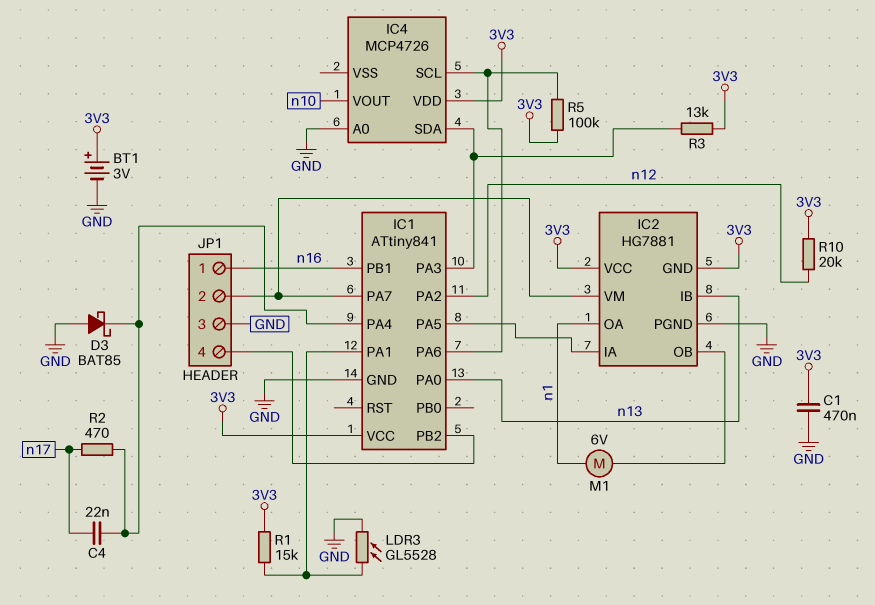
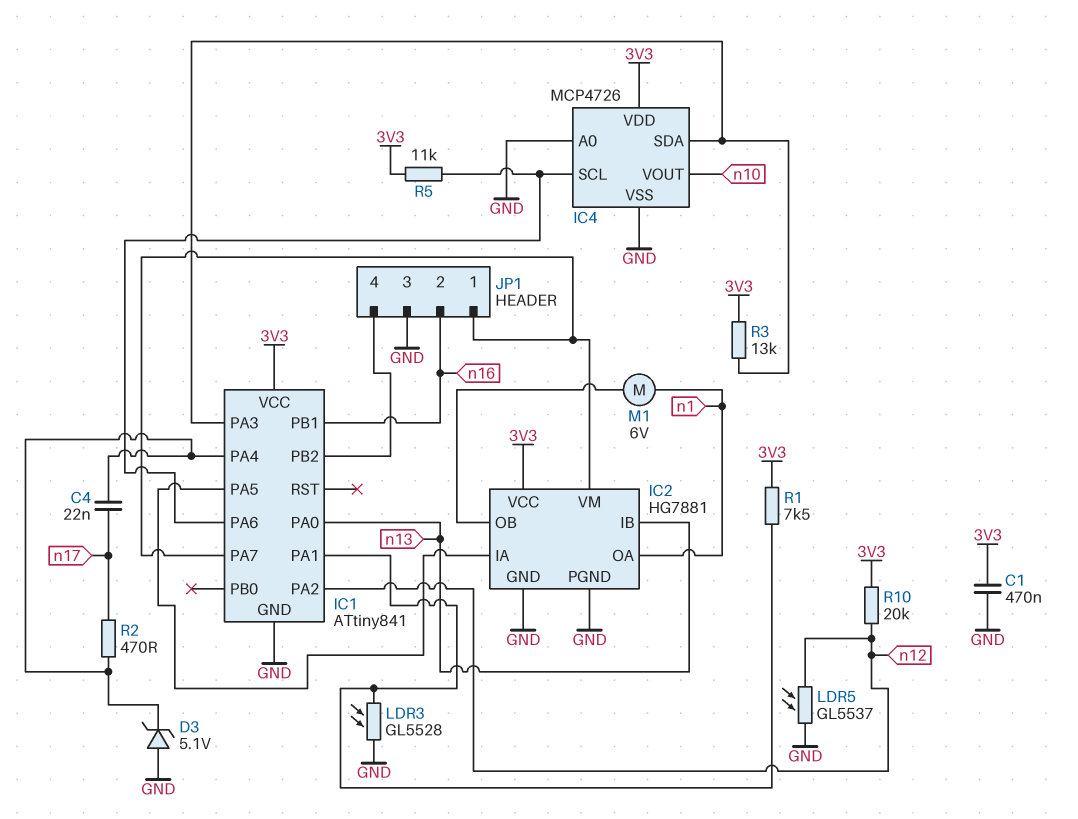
BT1: 3V (plus 3V3, minus GND) -> none
D3: schottky BAT85 (A GND, K IC1/PA4) -> zener 5.1V (A GND, K IC1/PA4)
IC2 pin GND: 3V3 -> GND
IC4 pin VSS: none -> GND
JP1 pin 1: n16 -> IC1/PA7
JP1 pin 2: IC1/PA7 -> n16
LDR5: none -> GL5537 (GND, n12)
R1: 15k (3V3, IC1/PA1) -> 7.5k (3V3, IC1/PA1)
R5: 100k (3V3, IC1/PA6) -> 11k (3V3, IC1/PA6)

